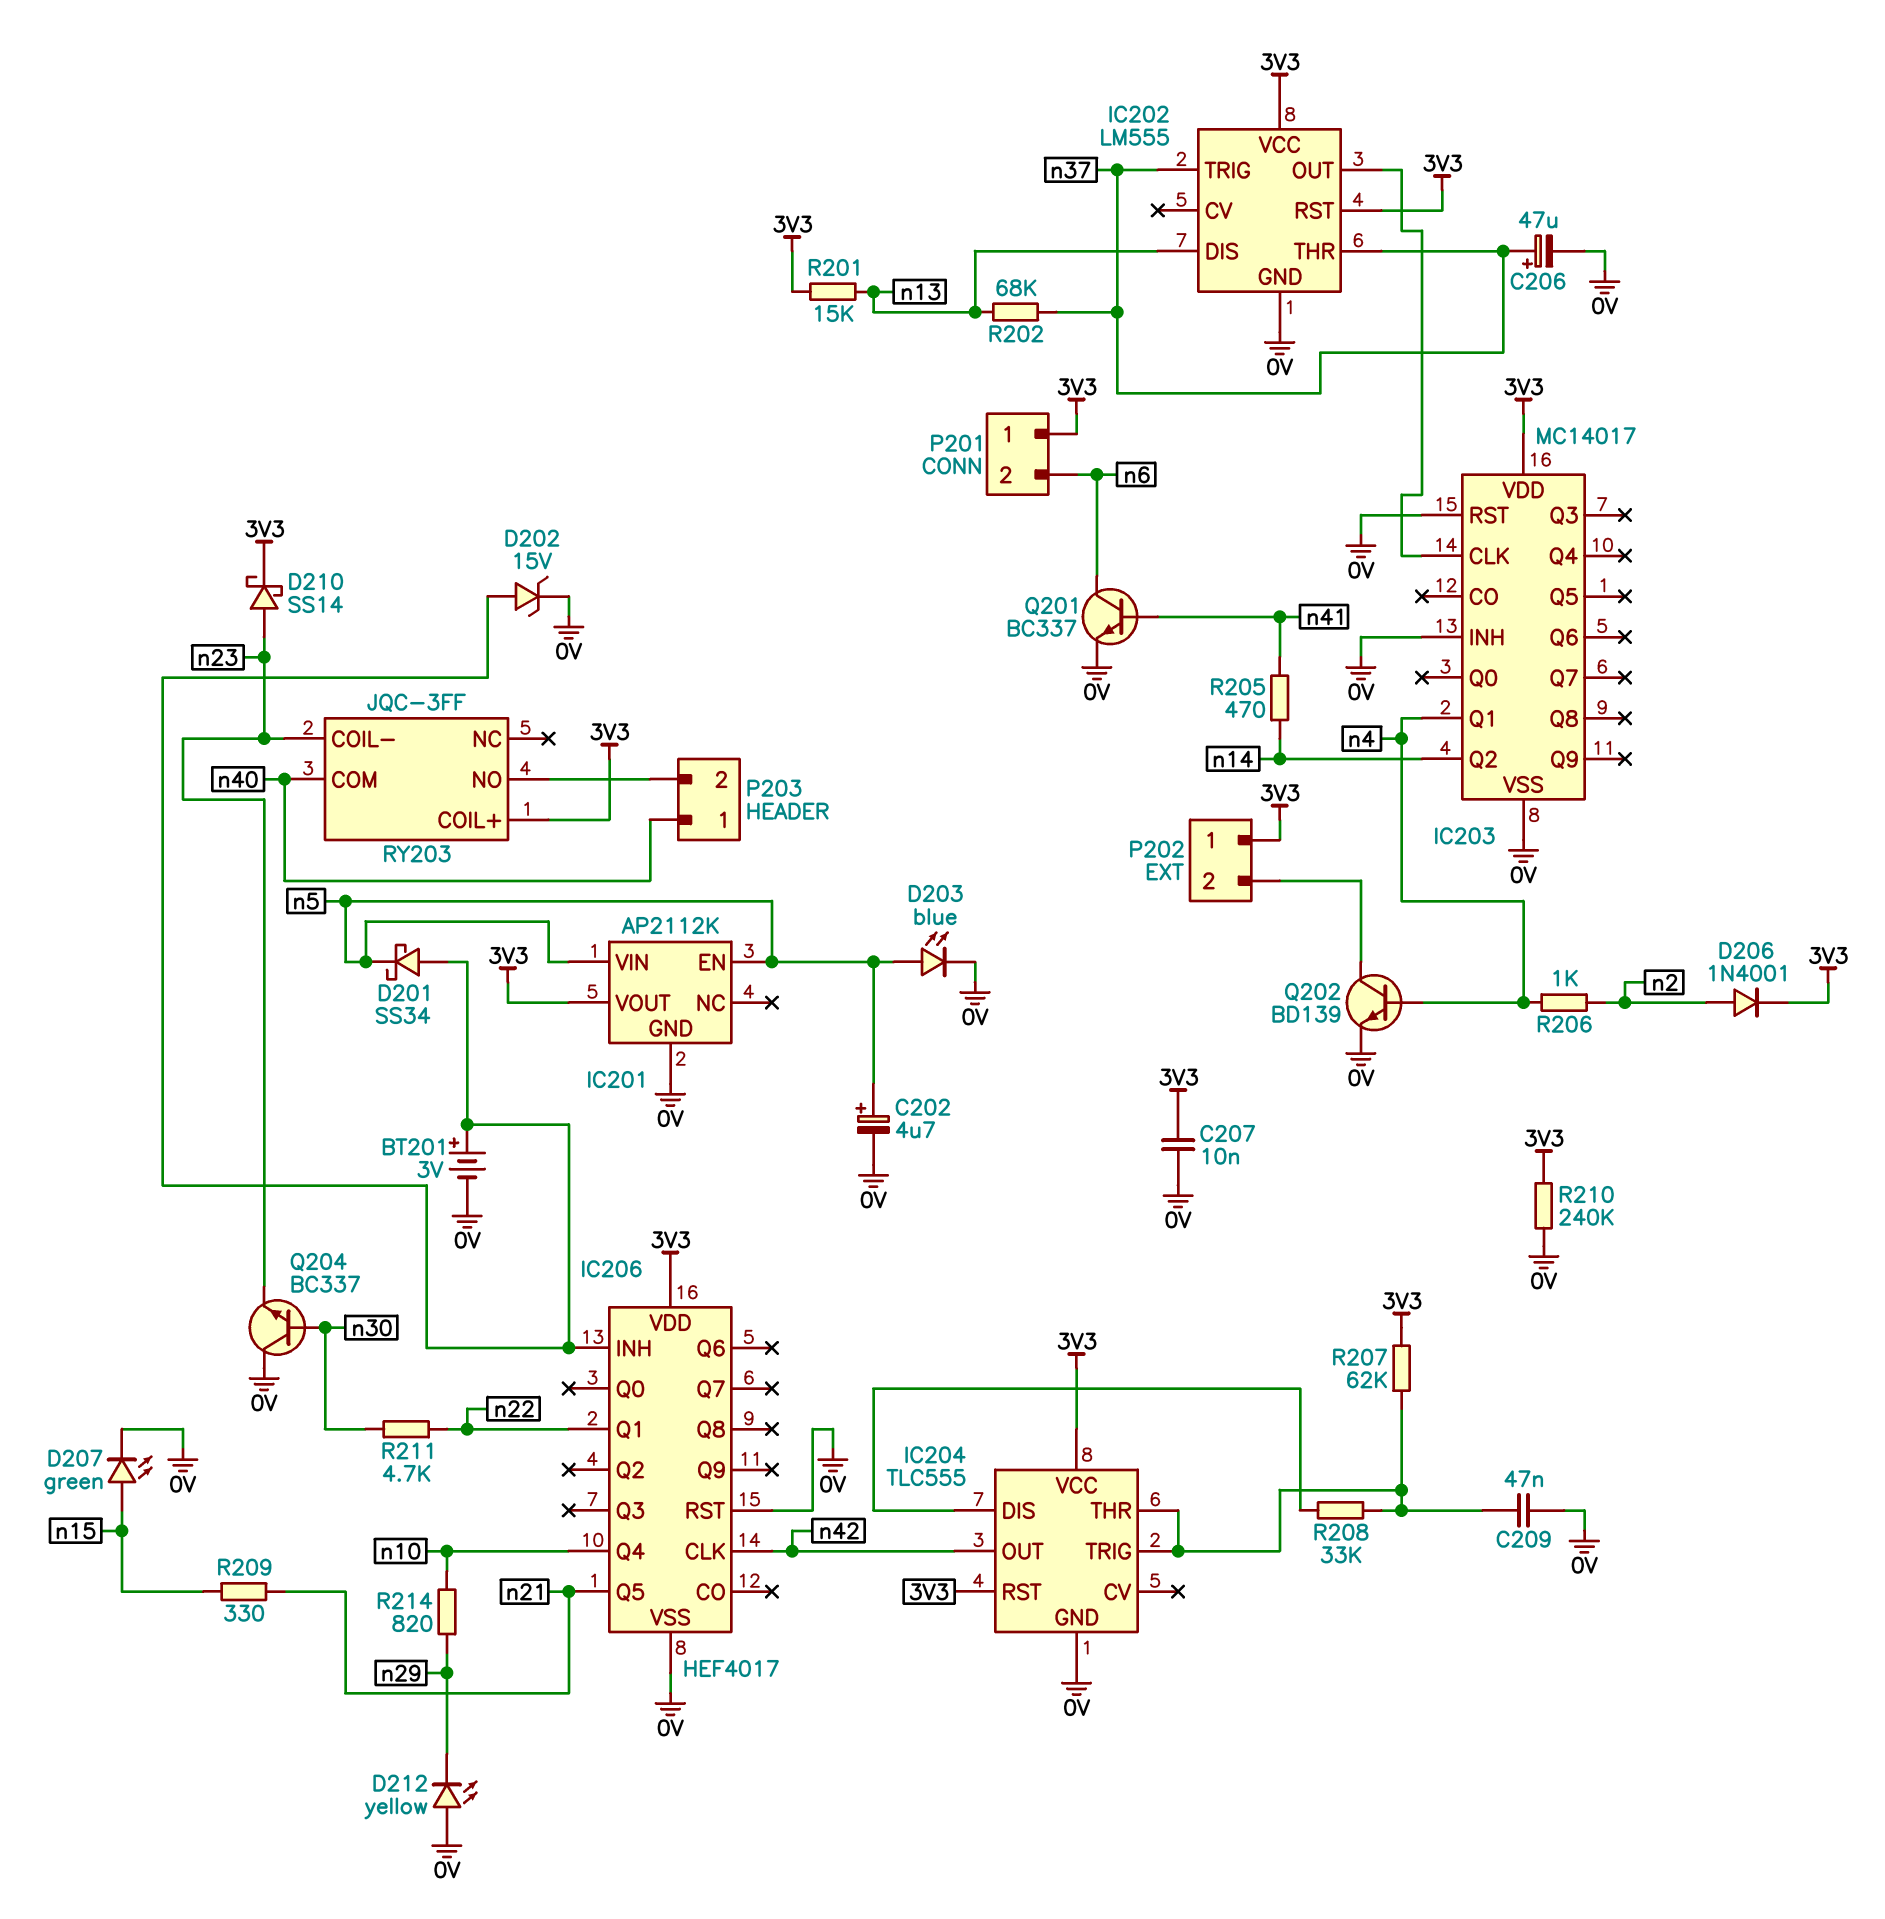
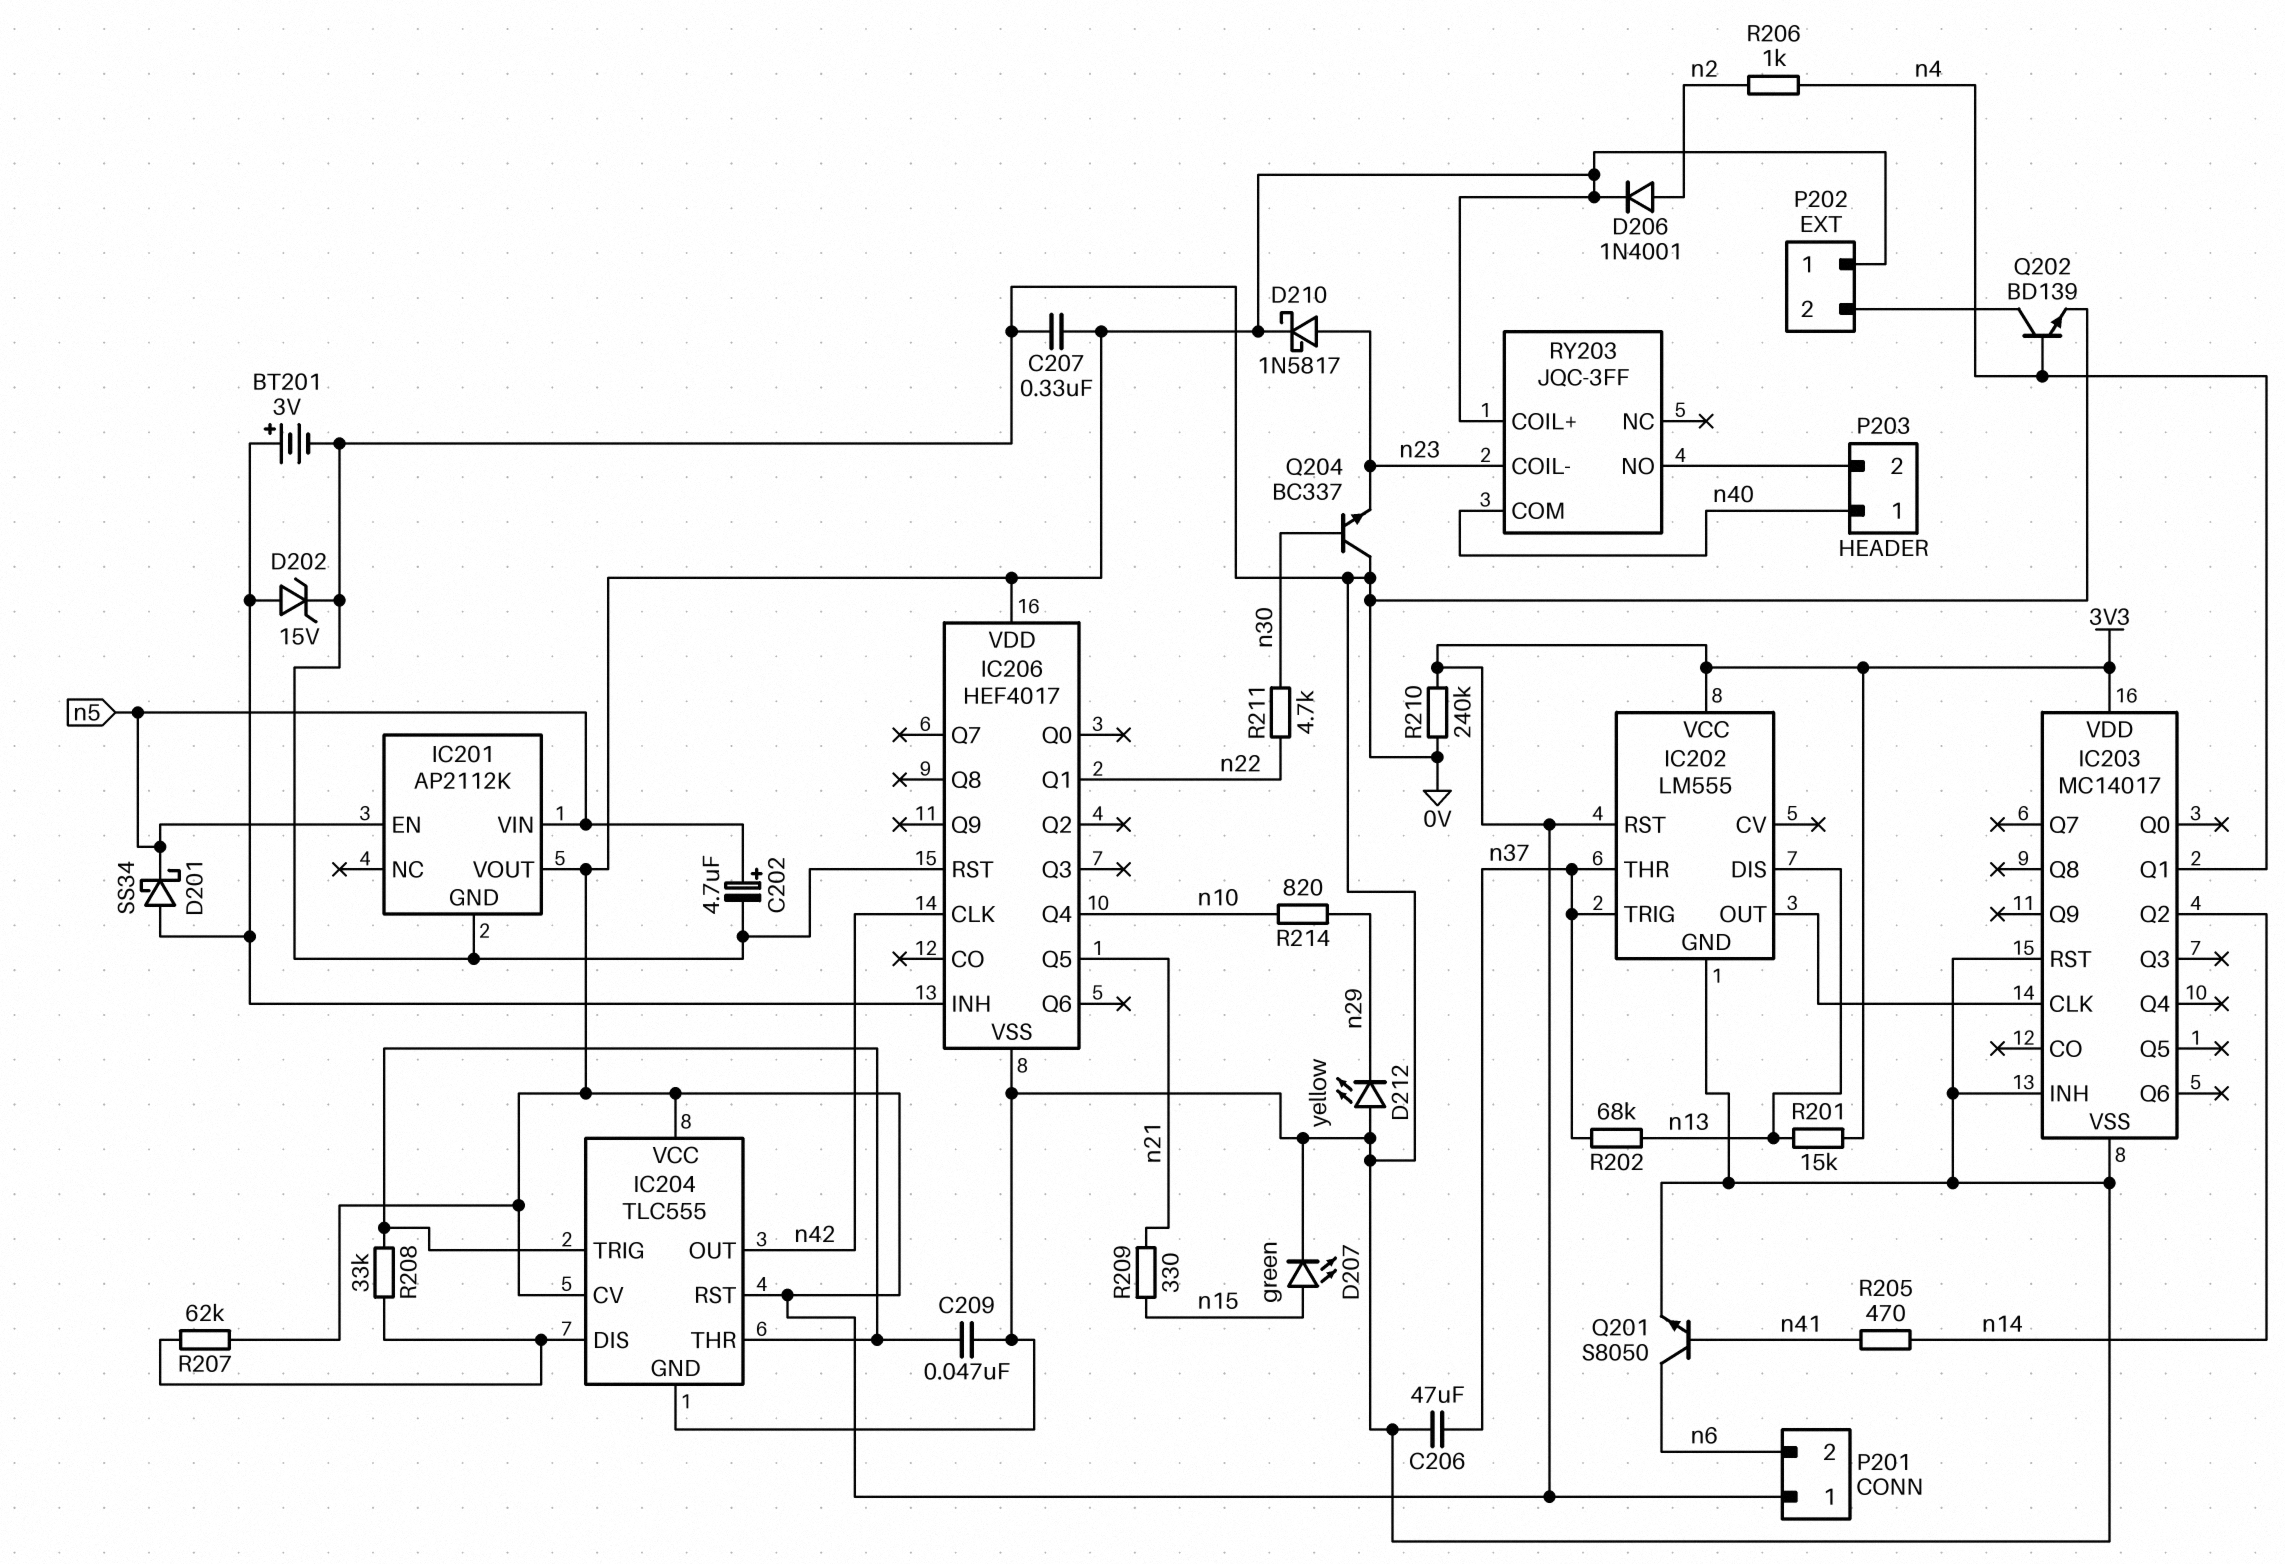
C206: 47uF (plus n37, minus 0V) -> 47uF (0V, n37)
C207: 10nF (0V, 3V3) -> 330nF (0V, 3V3)
D203: LED blue (A n5, K 0V) -> none
D210: schottky SS14 (A n23, K 3V3) -> schottky 1N5817 (A n23, K 3V3)
IC204 pin CV: none -> 3V3
Q201: NPN BC337 (B n41, C n6, E 0V) -> NPN S8050 (B n41, C n6, E 0V)
R207: 62k (3V3, IC204/THR) -> 62k (3V3, IC204/DIS)

